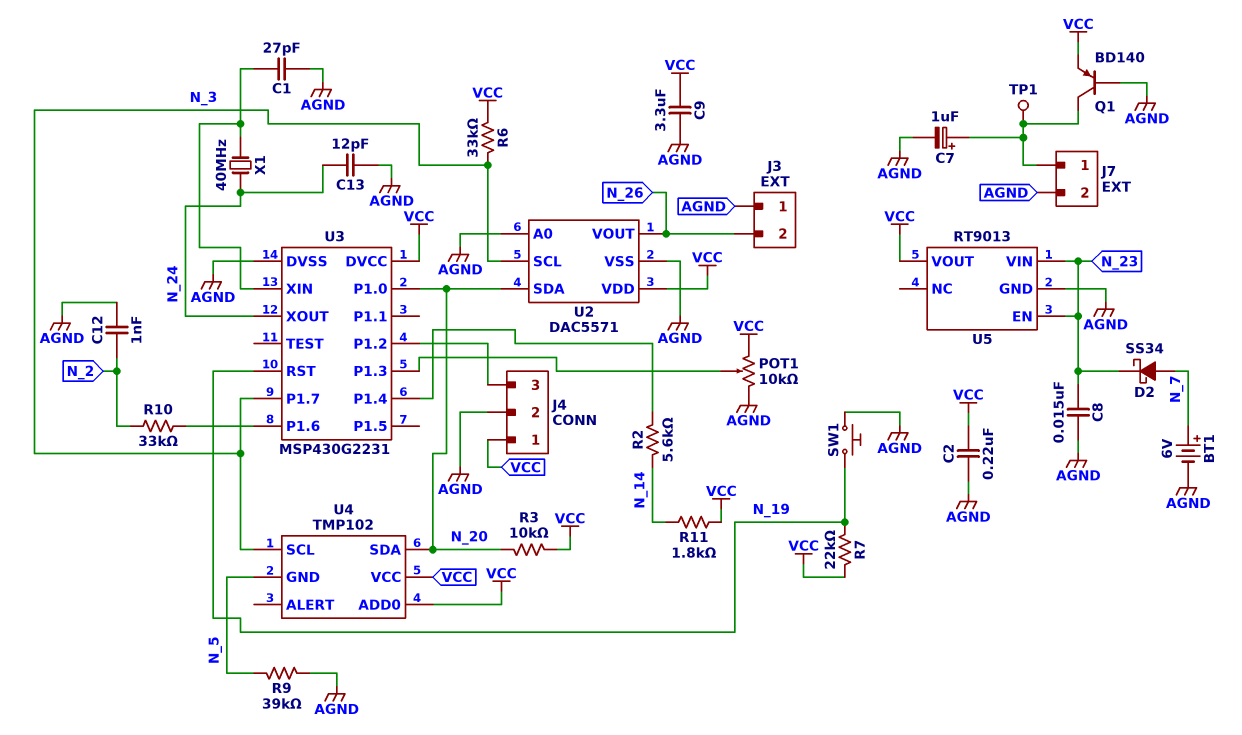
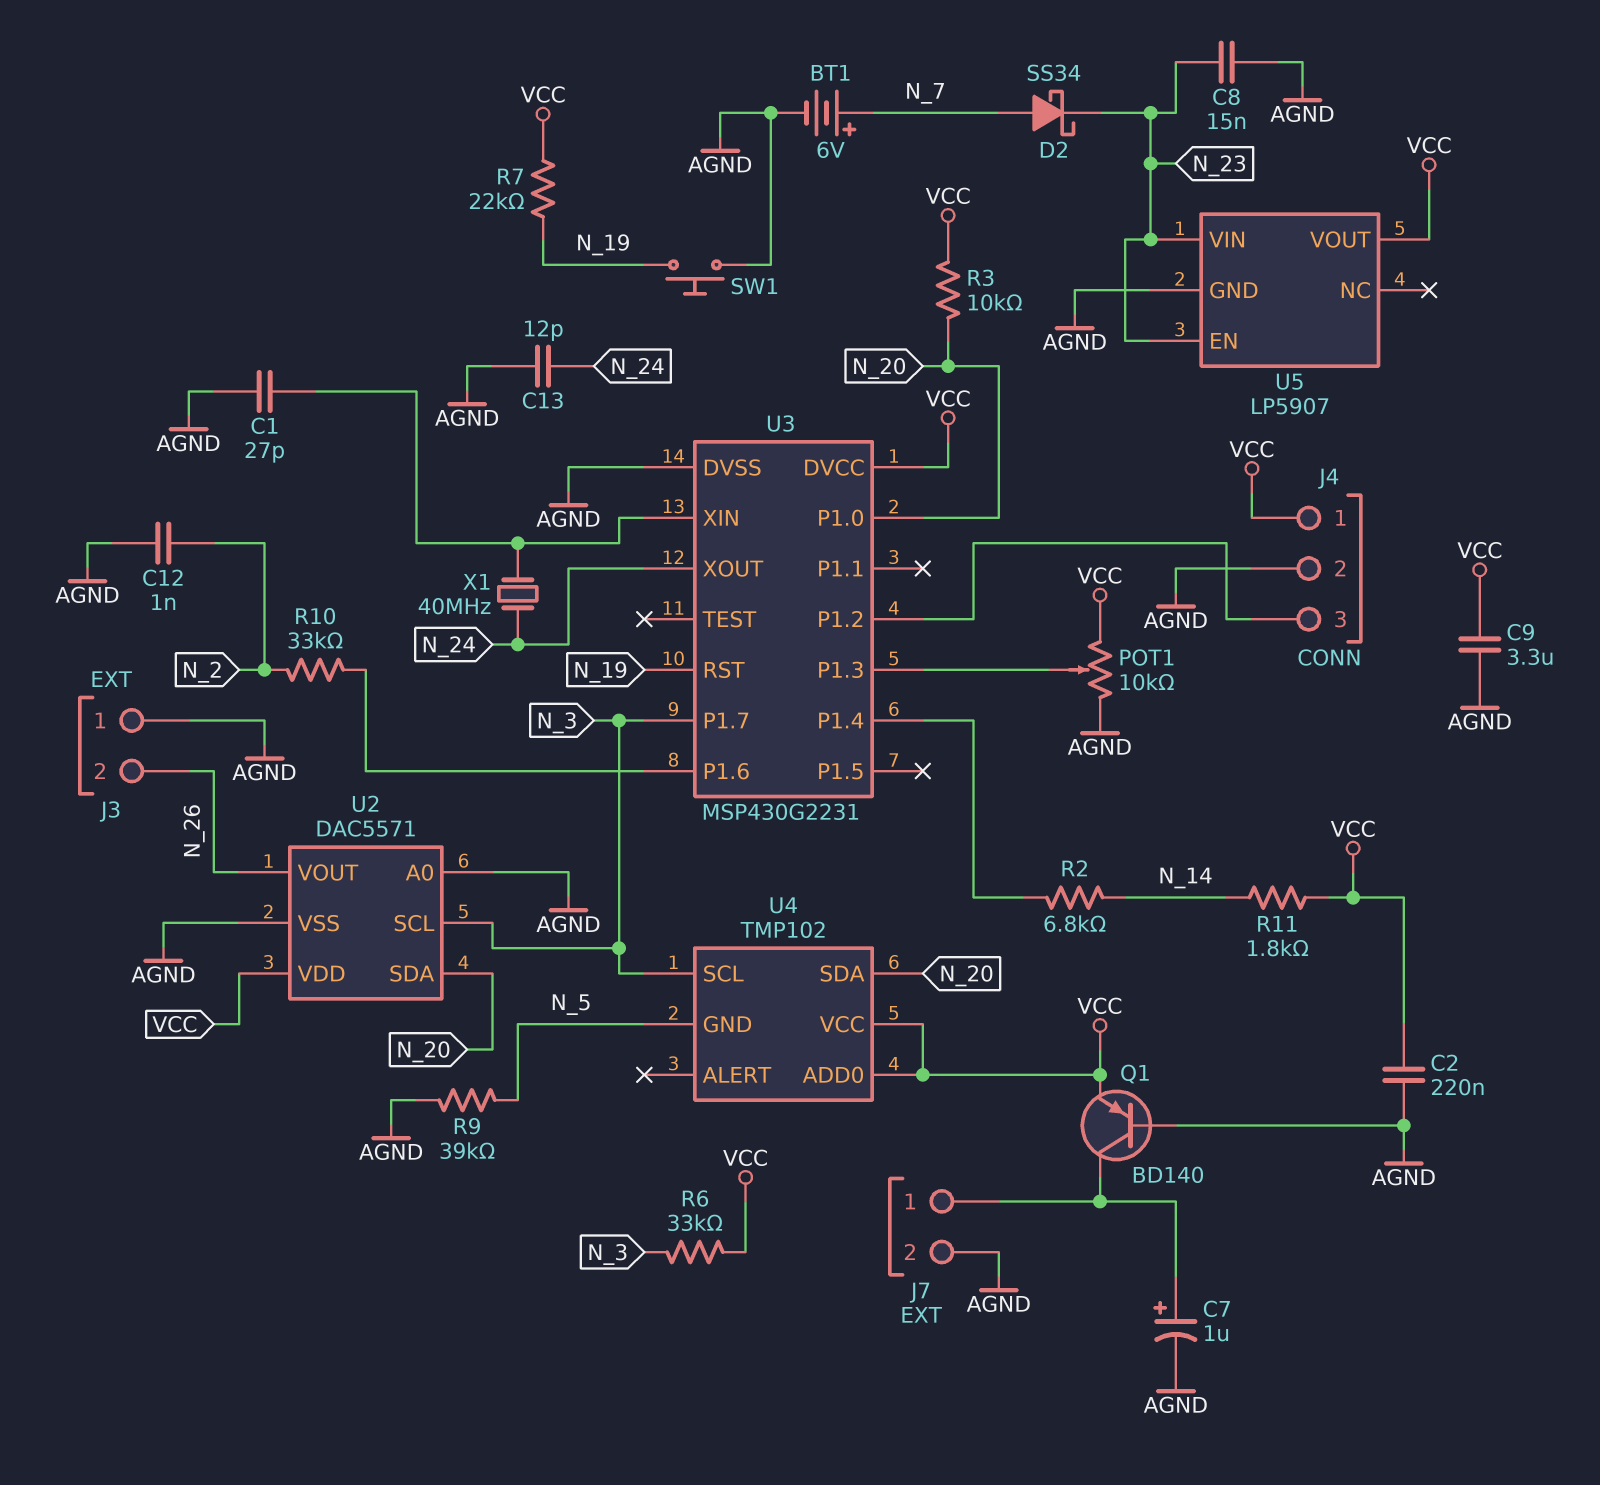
R2: 5.6k (N_14, U3/P1.4) -> 6.8k (N_14, U3/P1.4)
TP1: test point (J7/1) -> none
U5: RT9013 -> LP5907

